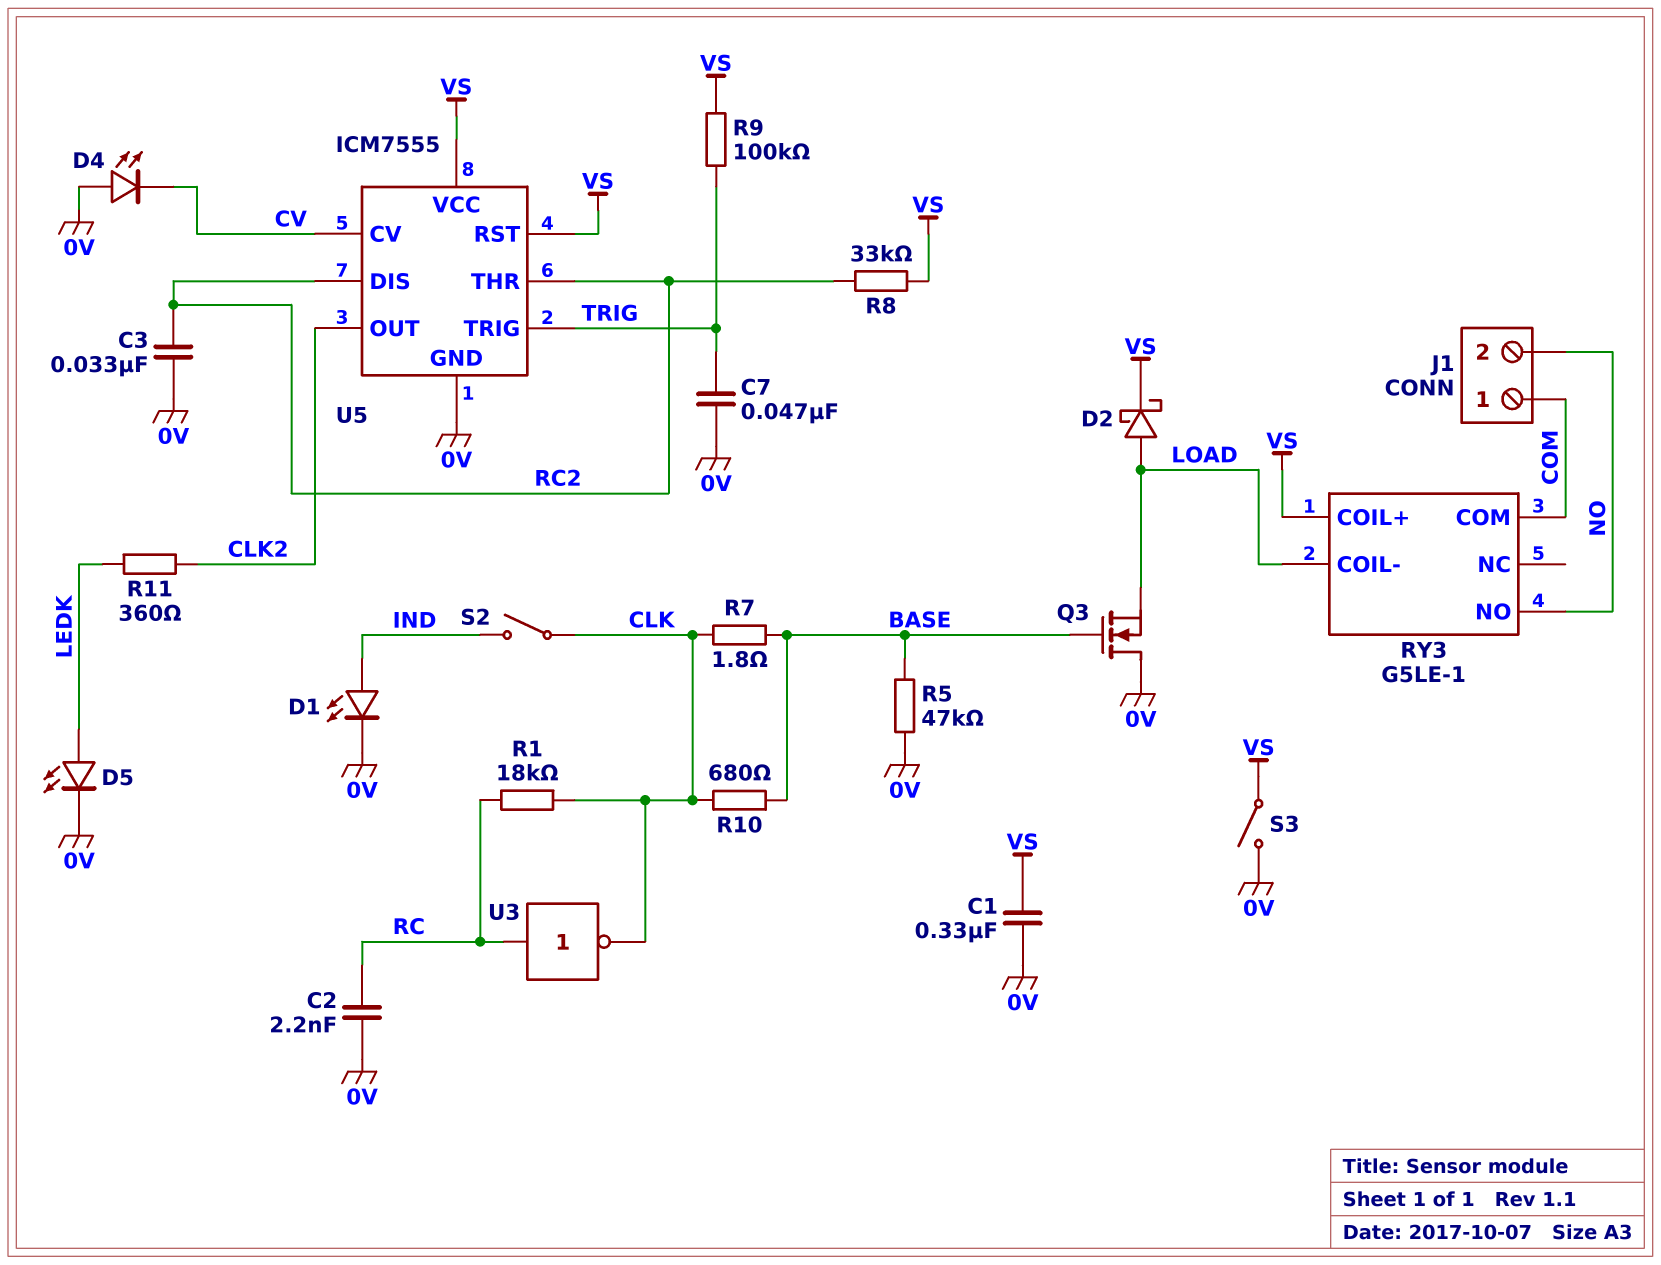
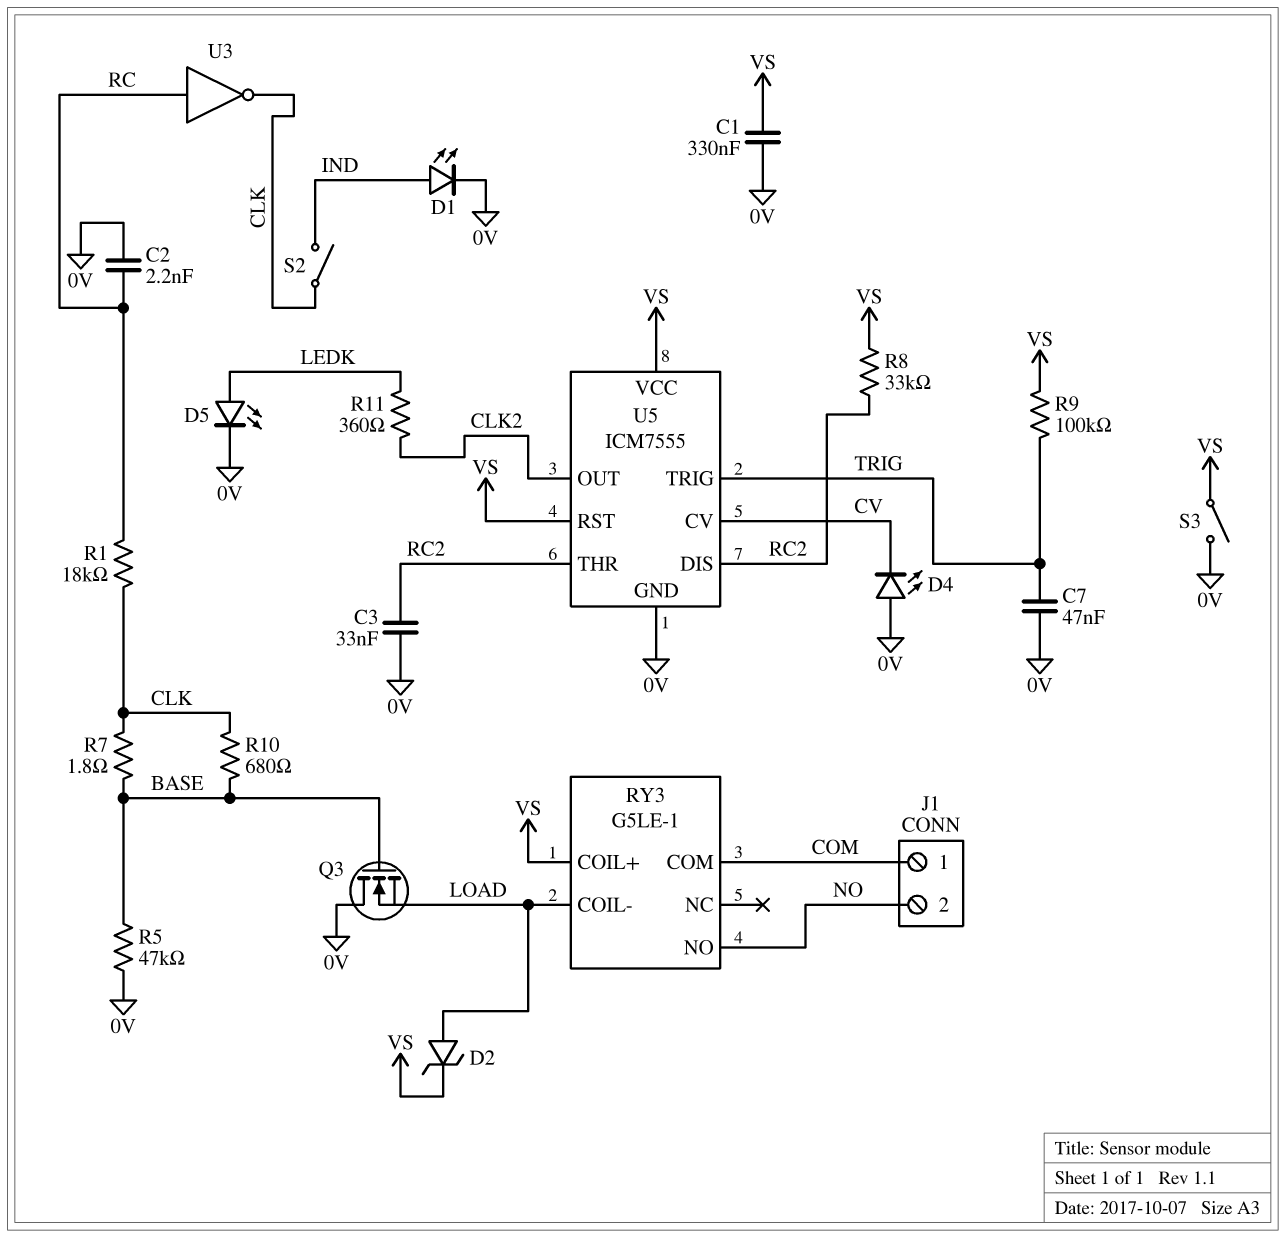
D2: schottky (A LOAD, K VS) -> zener (A LOAD, K VS)

